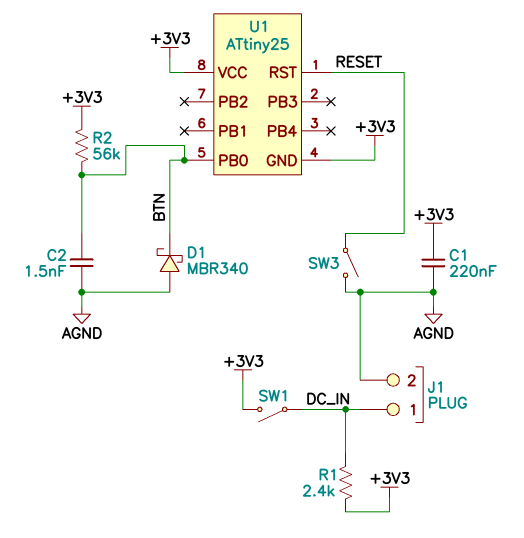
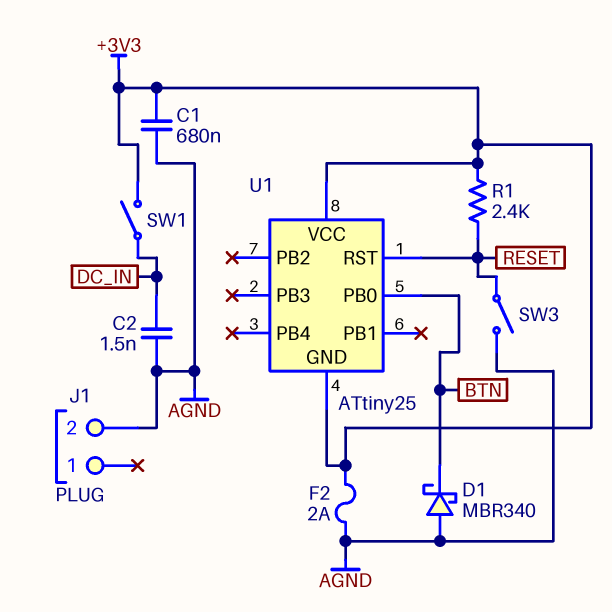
C1: 220nF (+3V3, AGND) -> 680nF (+3V3, AGND)
C2: 1.5nF (AGND, BTN) -> 1.5nF (AGND, DC_IN)
F2: none -> 2A (+3V3, AGND)
J1 pin 1: DC_IN -> none
R1: 2.4k (+3V3, DC_IN) -> 2.4k (+3V3, RESET)
R2: 56k (+3V3, BTN) -> none

